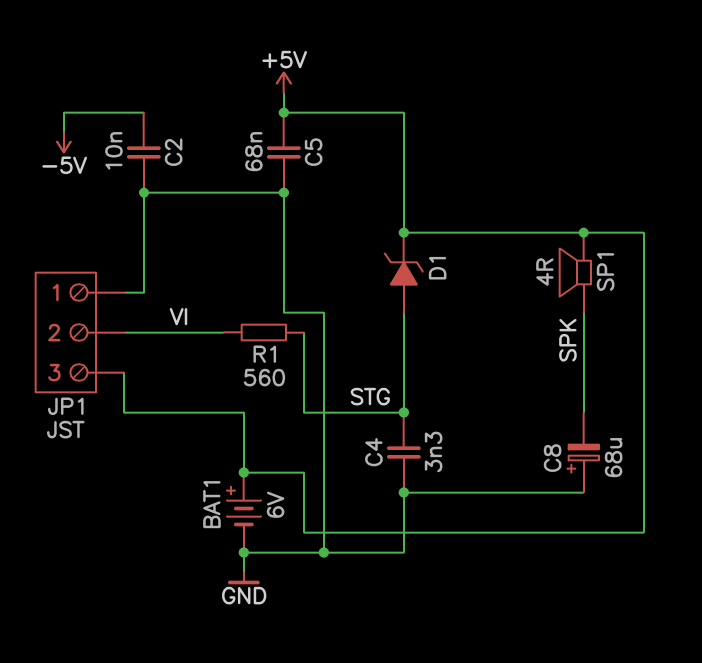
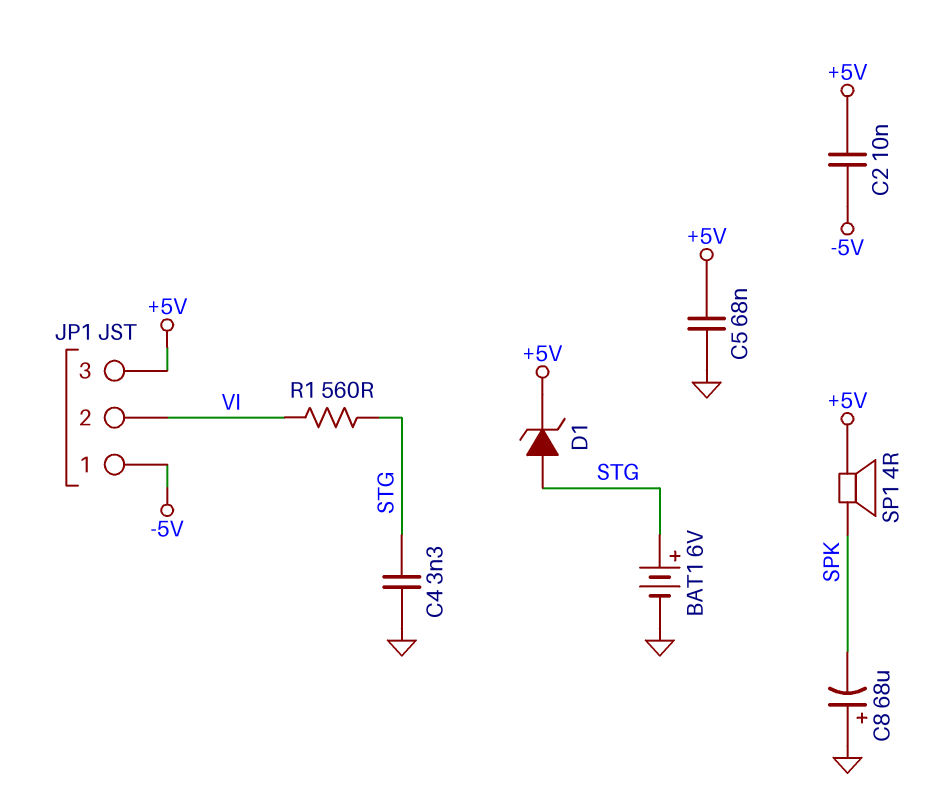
BAT1: 6V (plus +5V, minus GND) -> 6V (plus STG, minus GND)
C2: 10nF (-5V, GND) -> 10nF (+5V, -5V)
JP1 pin 1: GND -> -5V

